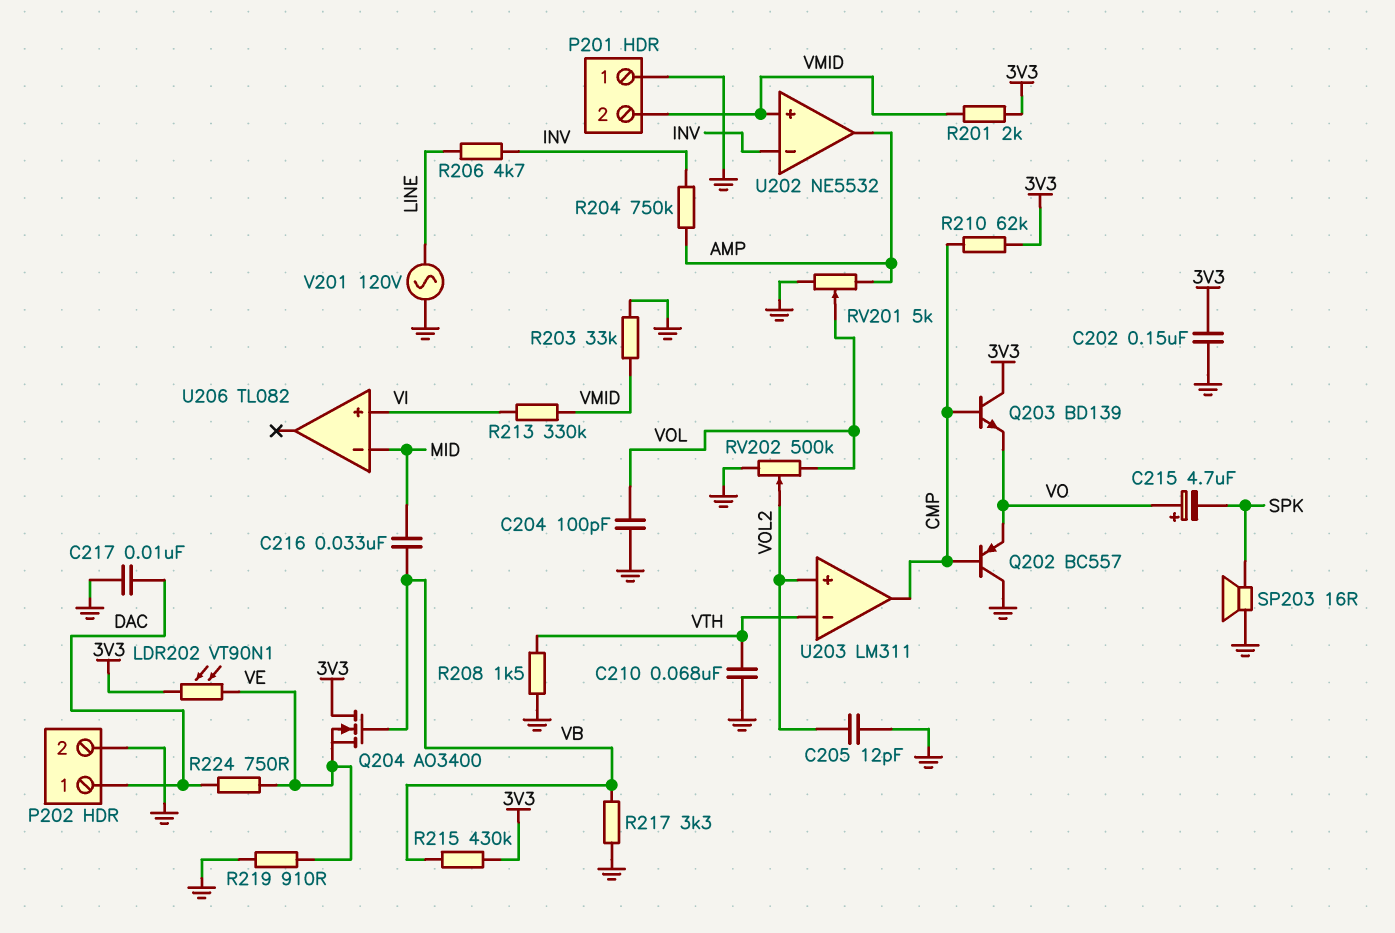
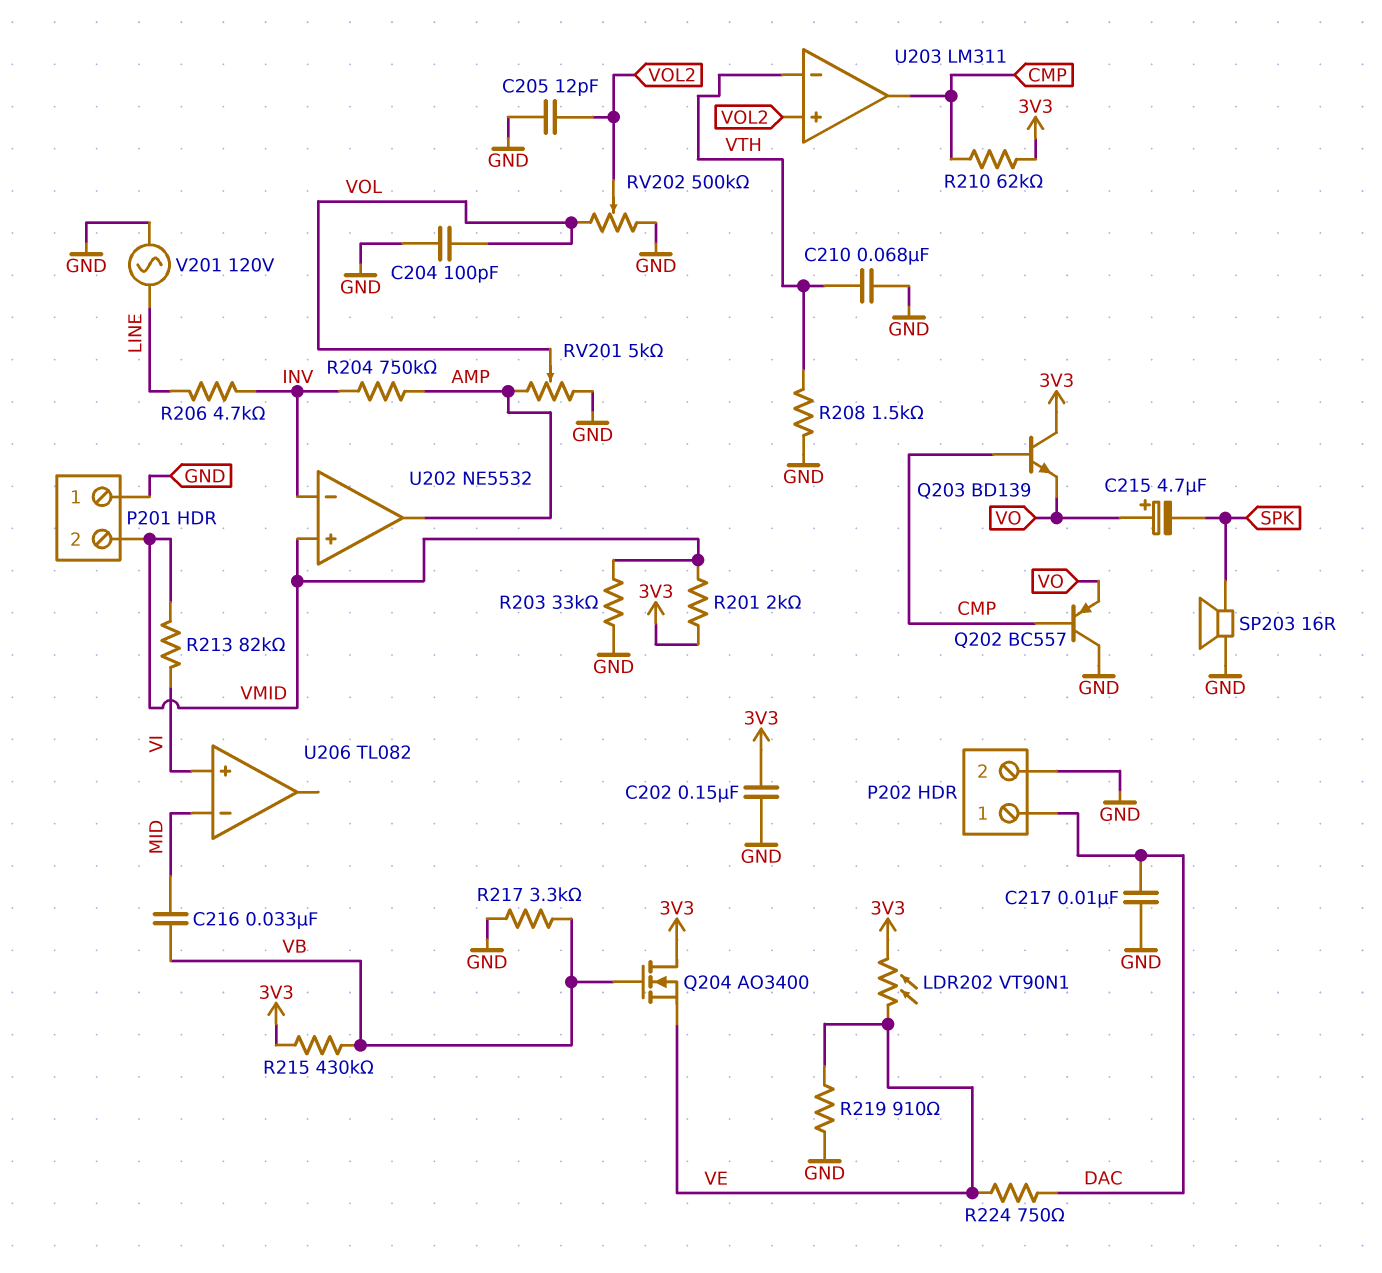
R213: 330k (VI, VMID) -> 82k (VI, VMID)

